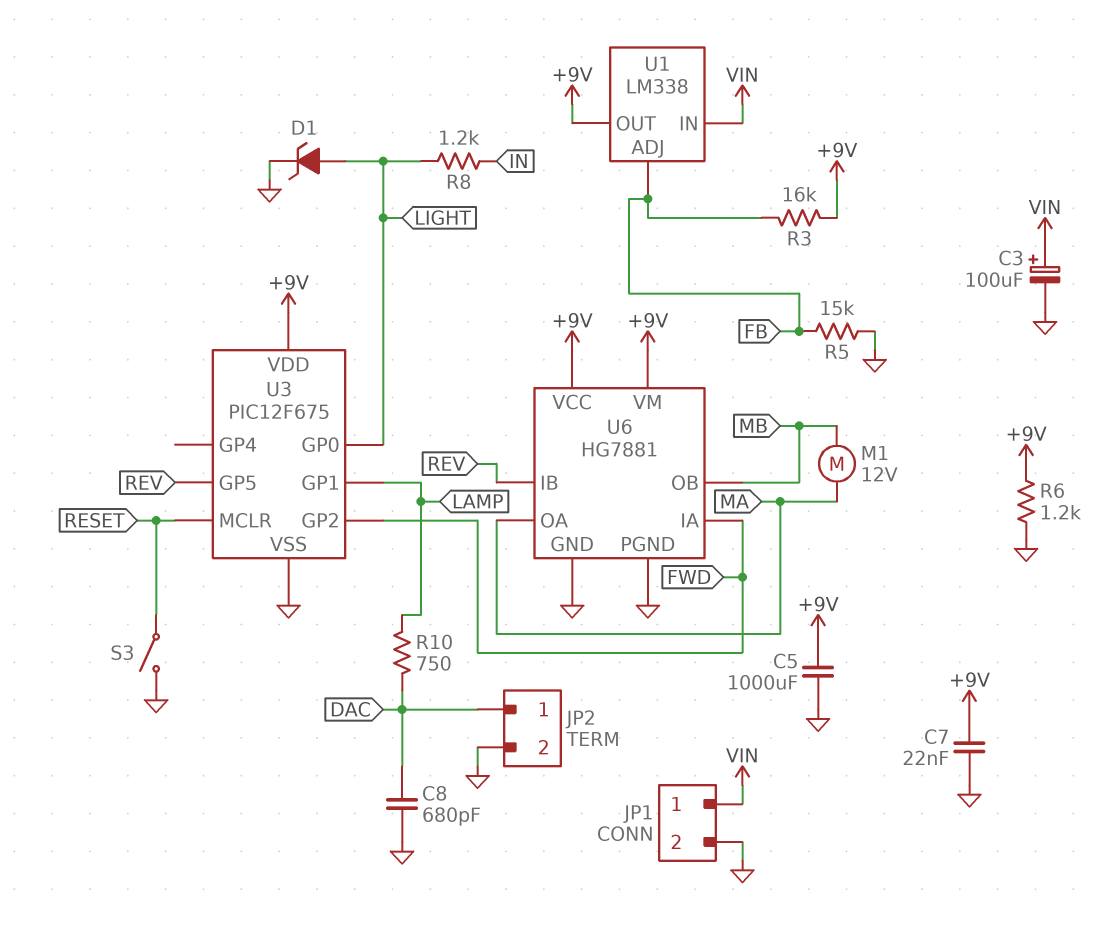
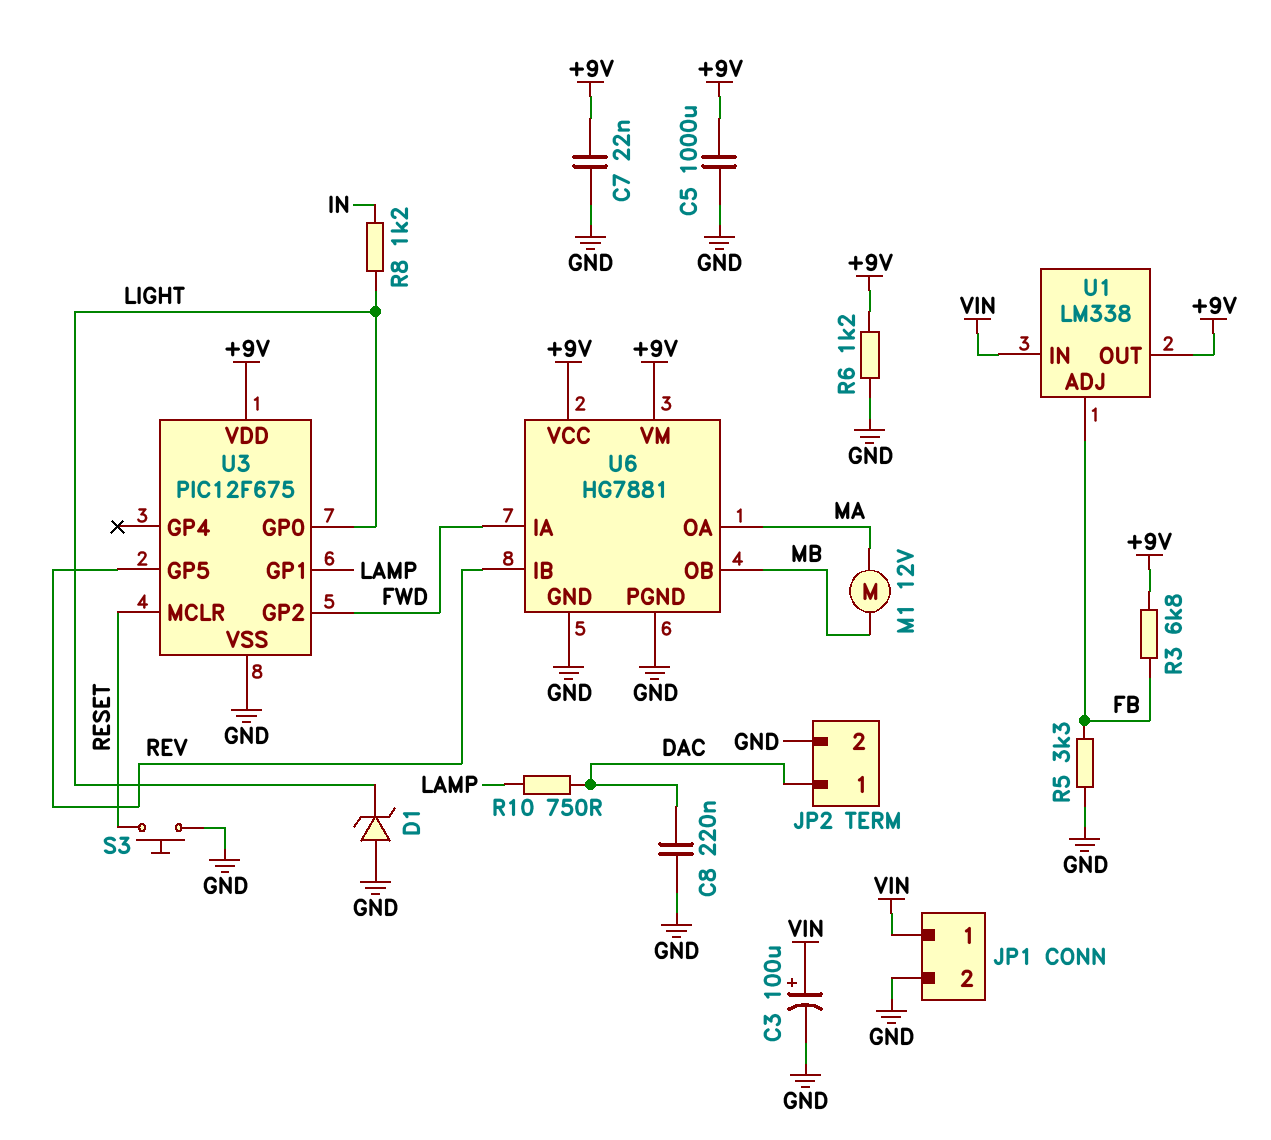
C8: 680pF (DAC, GND) -> 220nF (DAC, GND)
D1: zener (A LIGHT, K GND) -> zener (A GND, K LIGHT)
R3: 16k (+9V, FB) -> 6.8k (+9V, FB)
R5: 15k (FB, GND) -> 3.3k (FB, GND)
S3: switch (GND, RESET) -> button (GND, RESET)

